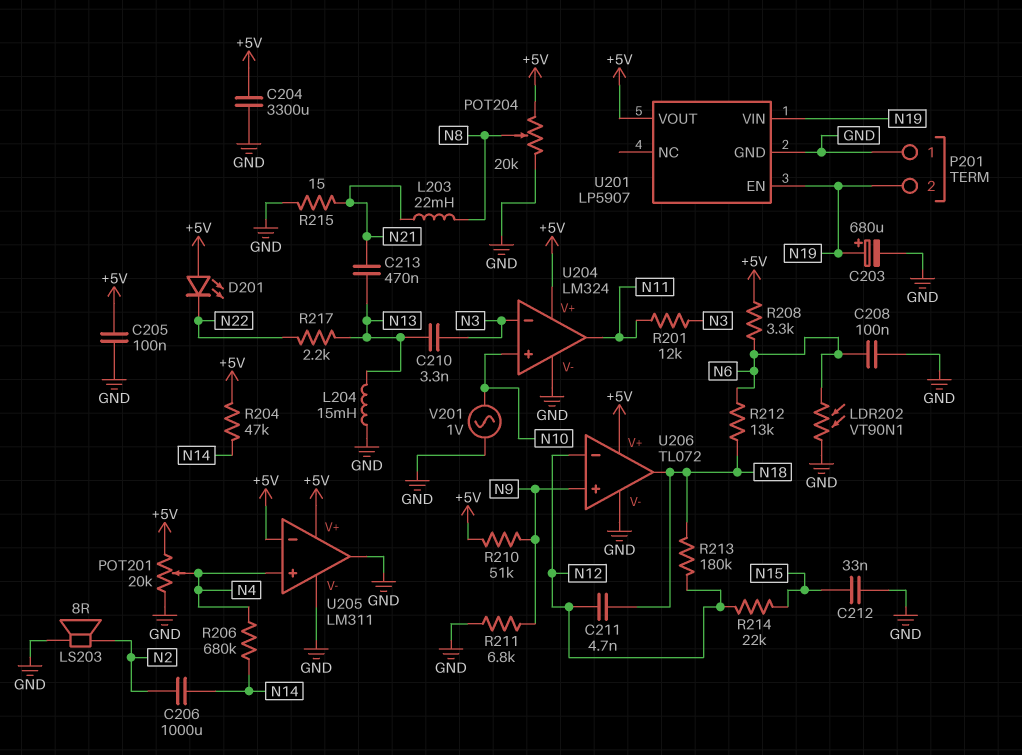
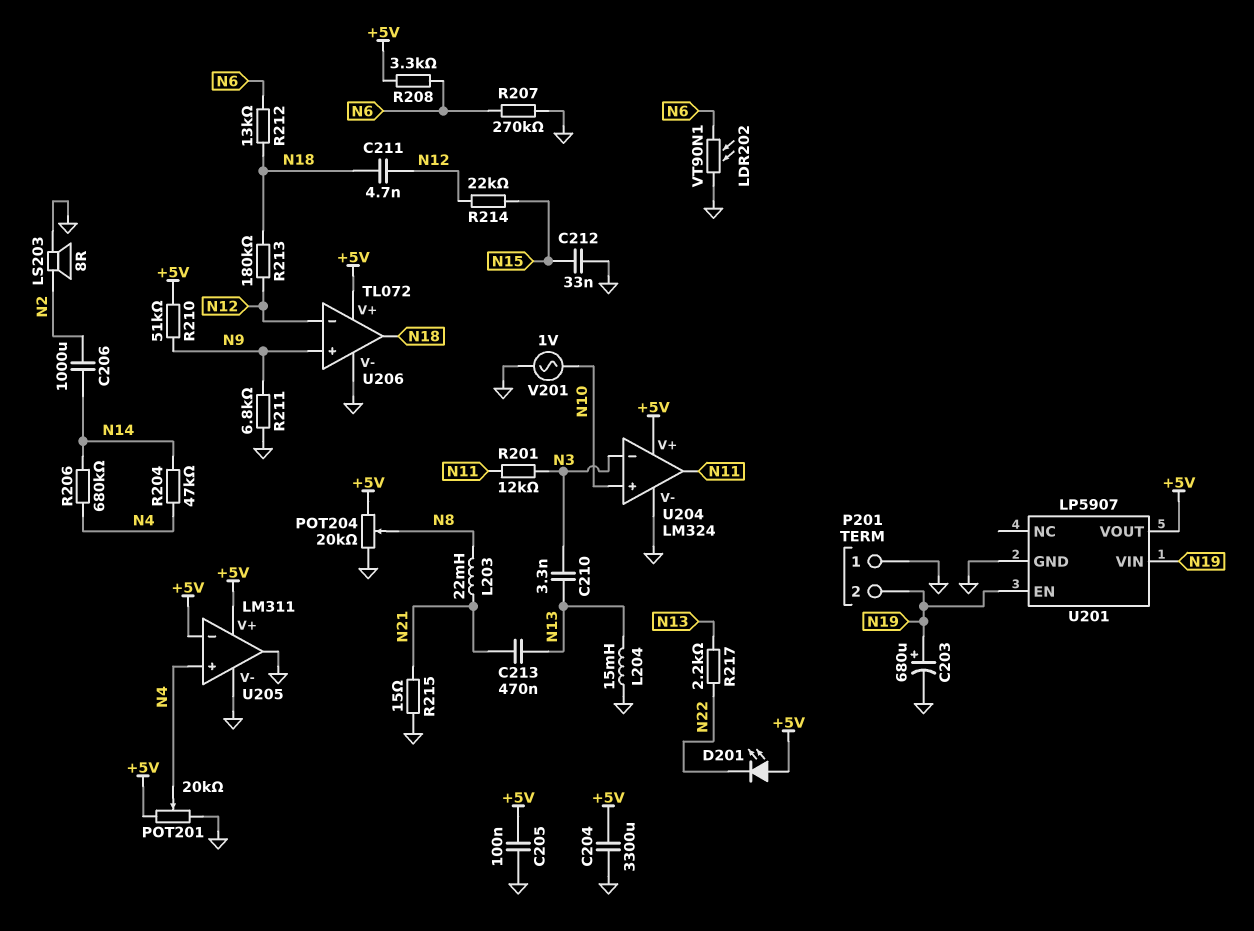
C208: 100nF (GND, N6) -> none
R204: 47k (+5V, N14) -> 47k (N4, N14)
R207: none -> 270k (GND, N6)

